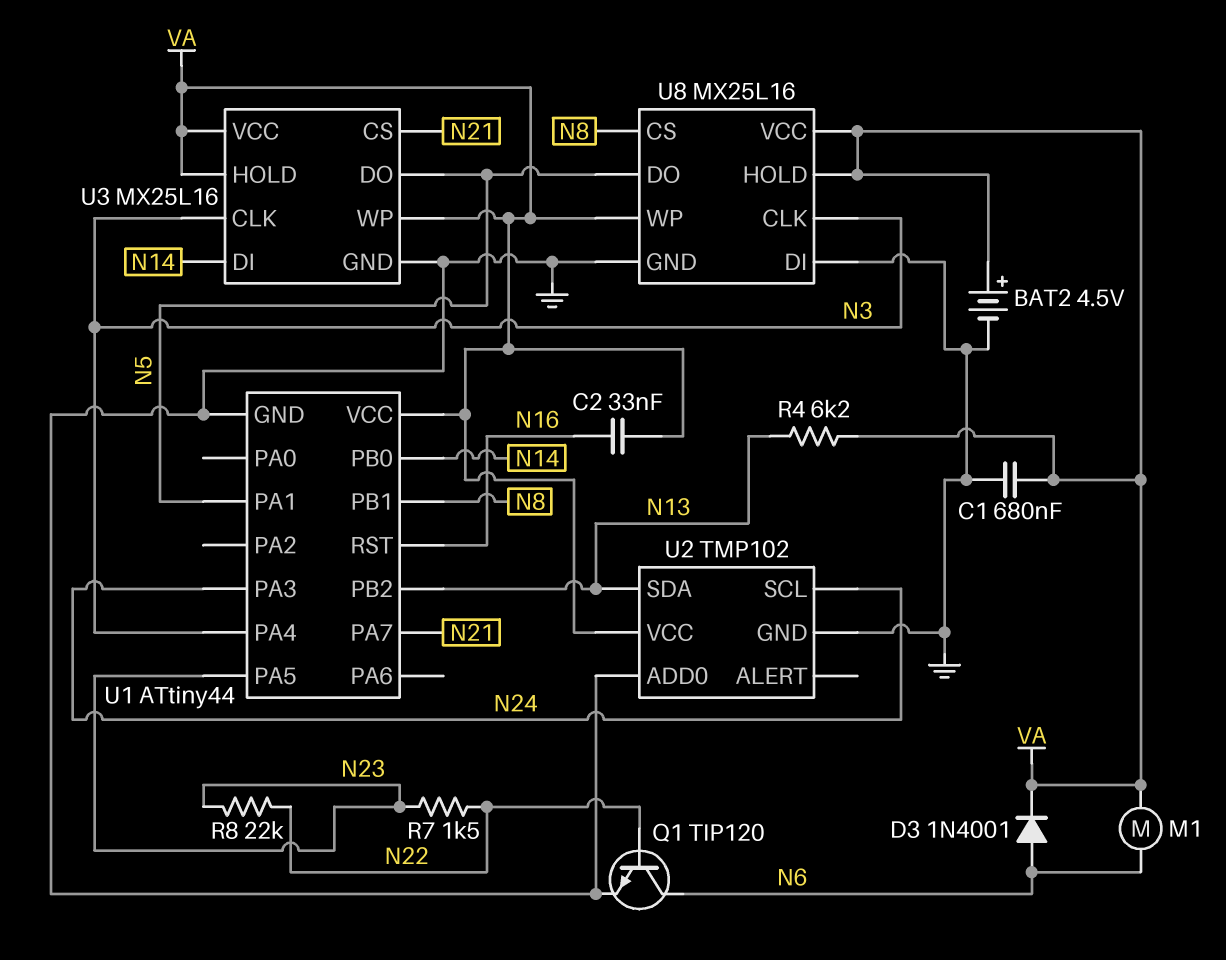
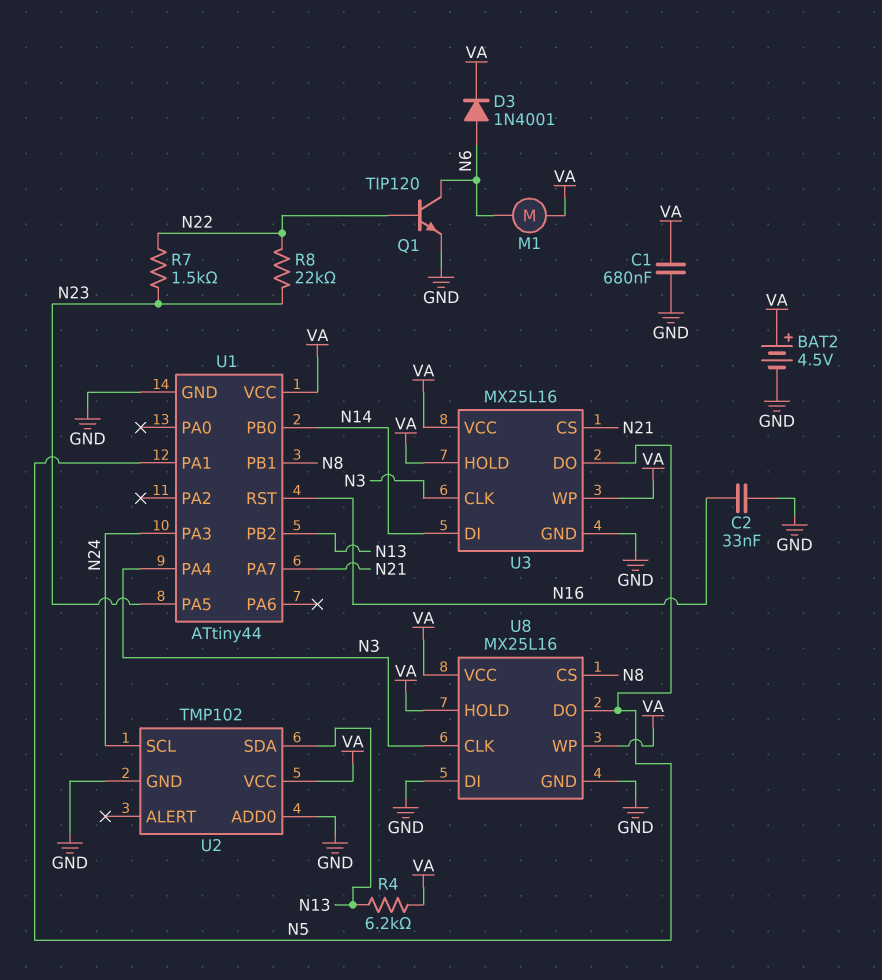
C2: 33nF (N16, VA) -> 33nF (GND, N16)

